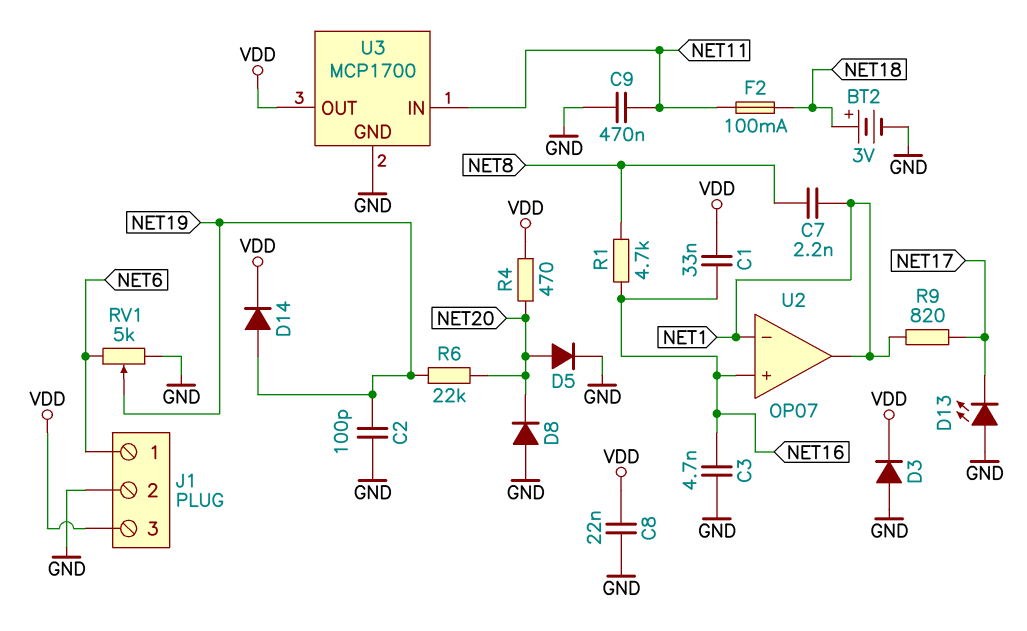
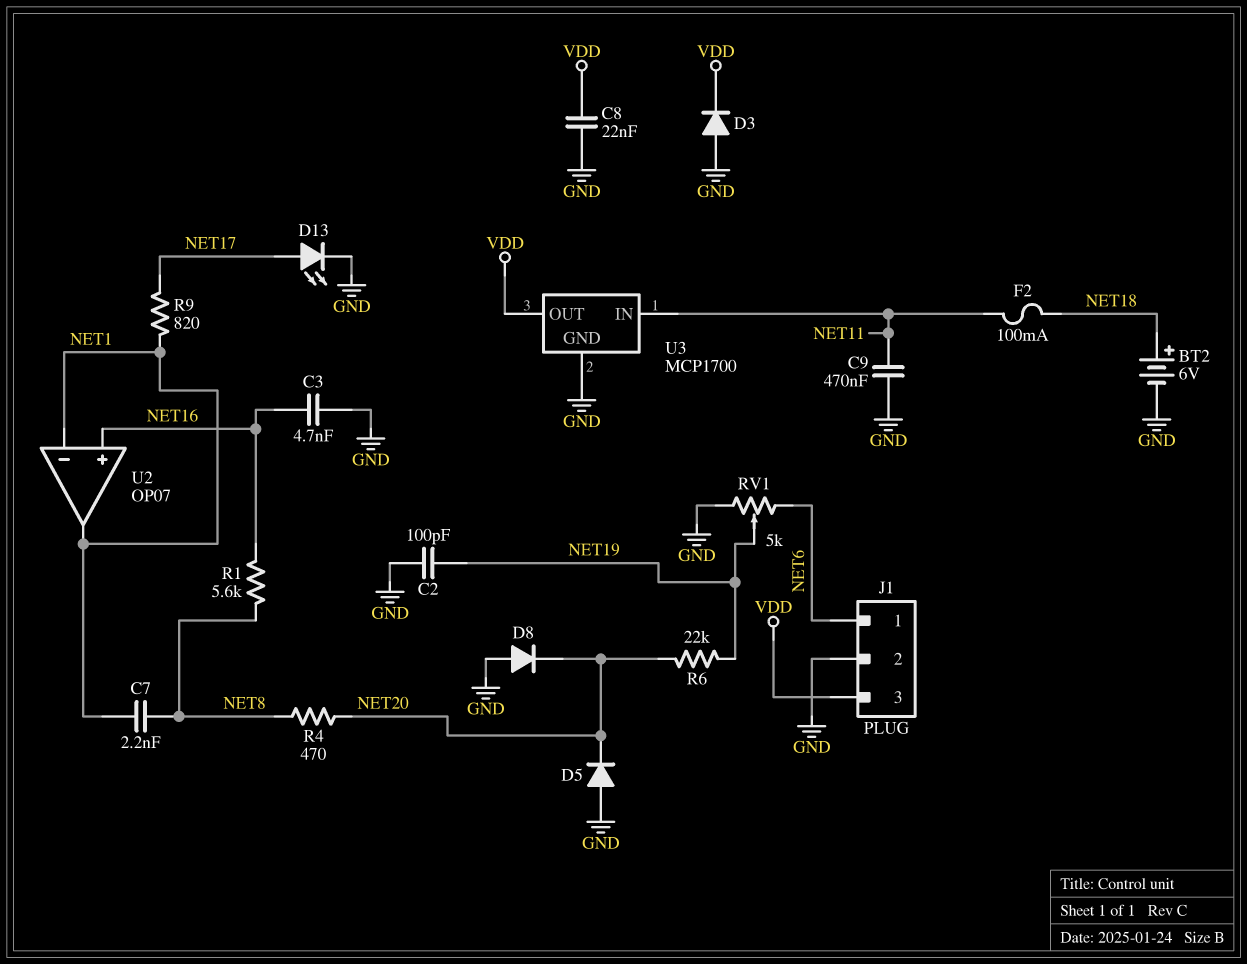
BT2: 3V (plus NET18, minus GND) -> 6V (plus NET18, minus GND)
C1: 33nF (NET16, VDD) -> none
D5: diode (A NET20, K GND) -> diode (A GND, K NET20)
D13: LED (A GND, K NET17) -> LED (A NET17, K GND)
D14: diode (A NET19, K VDD) -> none
R1: 4.7k (NET8, NET16) -> 5.6k (NET8, NET16)
R4: 470 (NET20, VDD) -> 470 (NET8, NET20)

